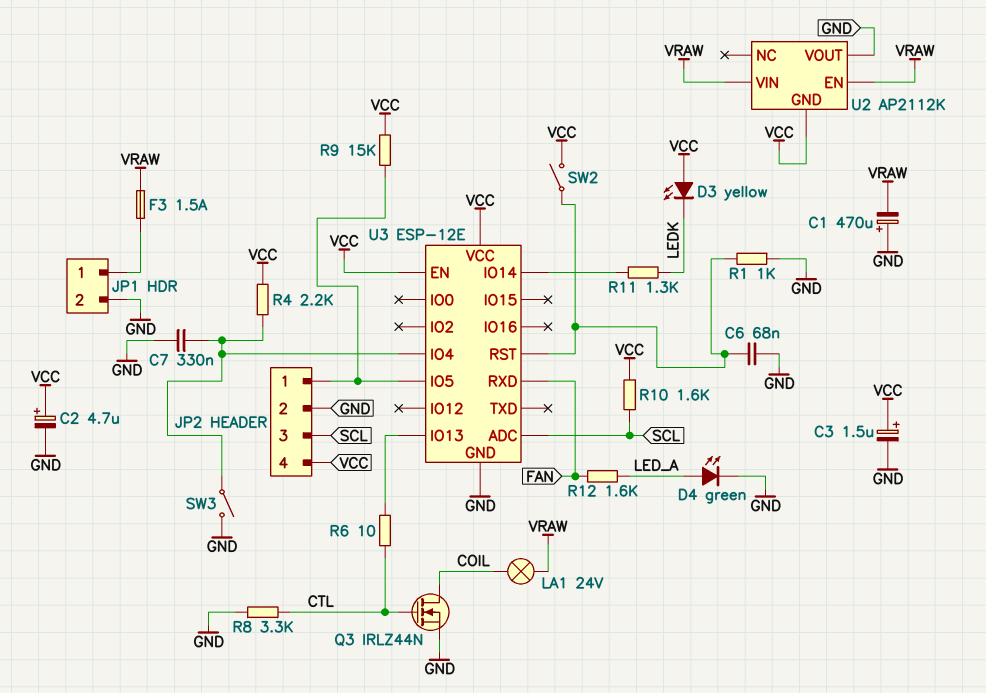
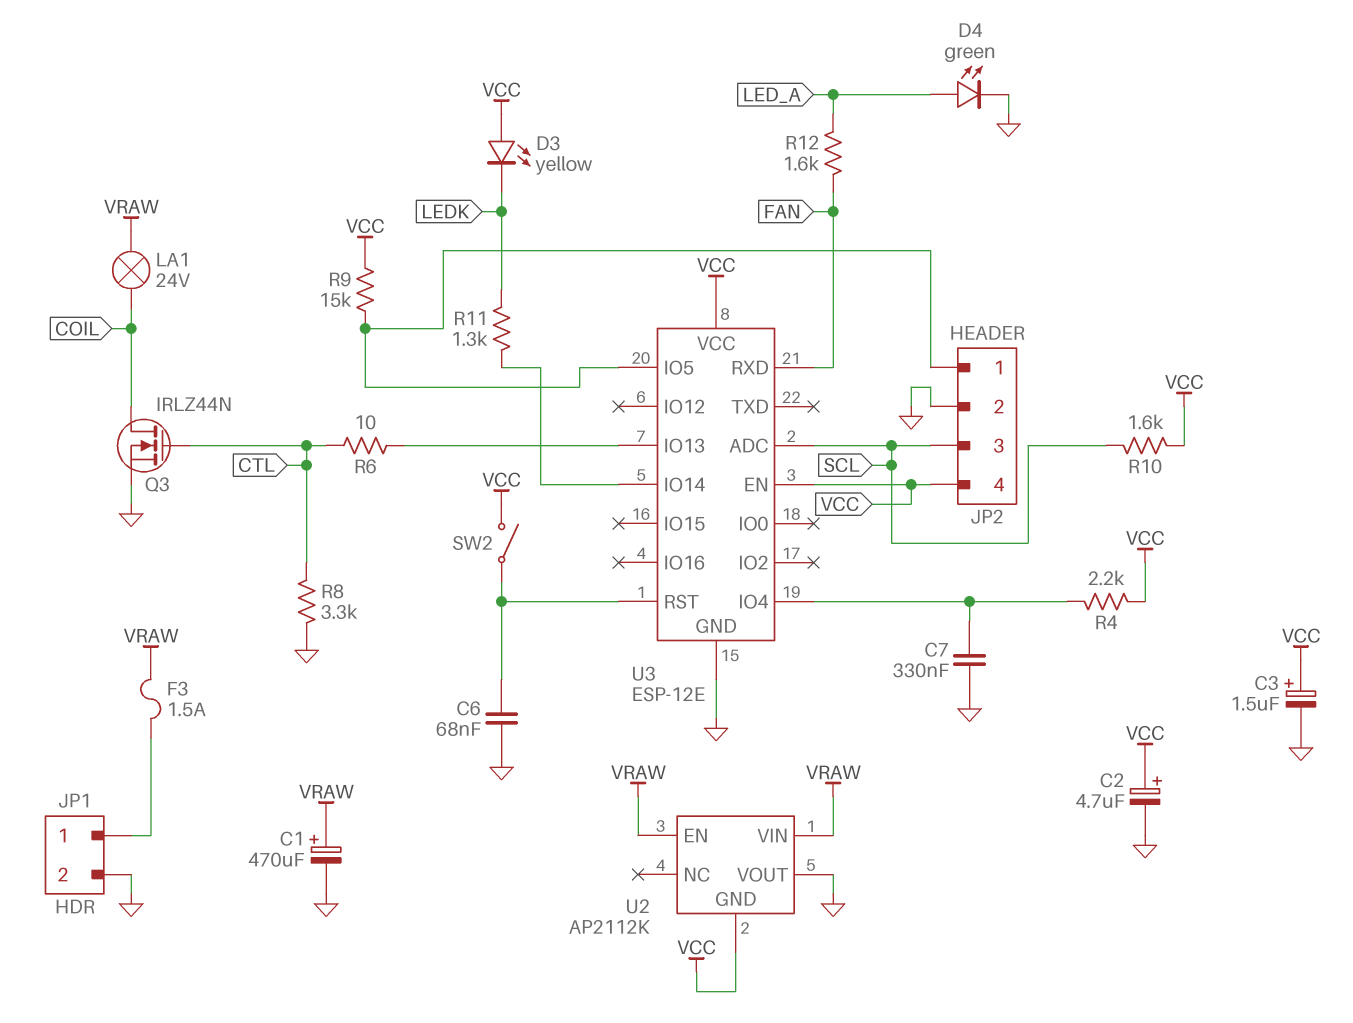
C1: 470uF (plus GND, minus VRAW) -> 470uF (plus VRAW, minus GND)
R1: 1k (GND, U3/RST) -> none
SW3: switch (GND, U3/IO4) -> none

